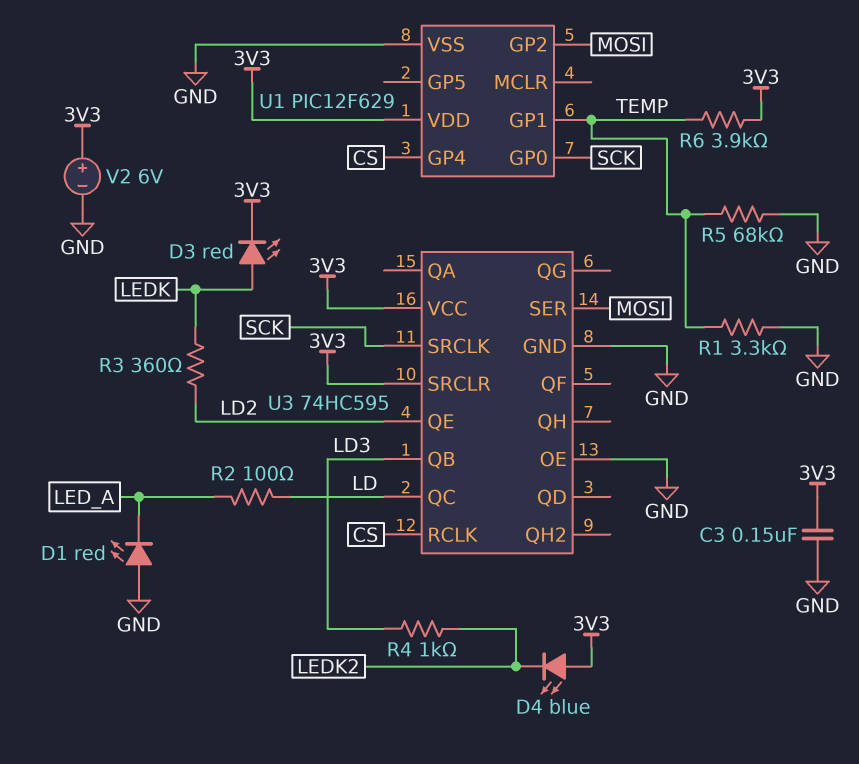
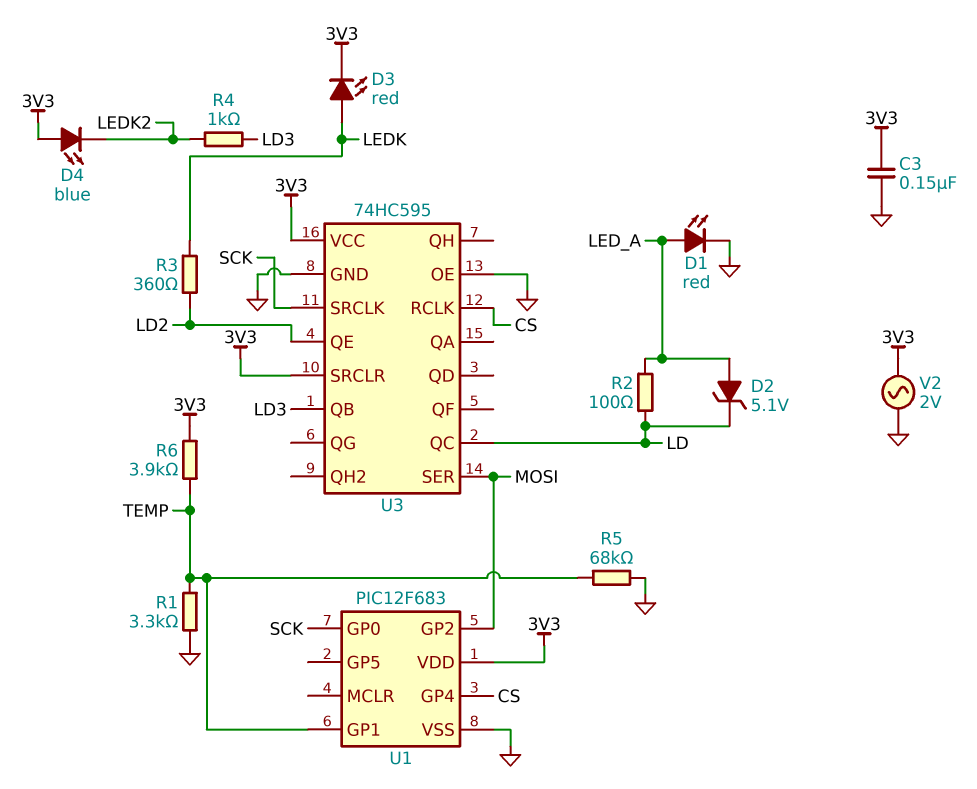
D1: LED red (A GND, K LED_A) -> LED red (A LED_A, K GND)
D2: none -> zener 5.1V (A LED_A, K LD)
U1: PIC12F629 -> PIC12F683
V2: 6V (plus 3V3, minus GND) -> AC 2V (3V3, GND)

